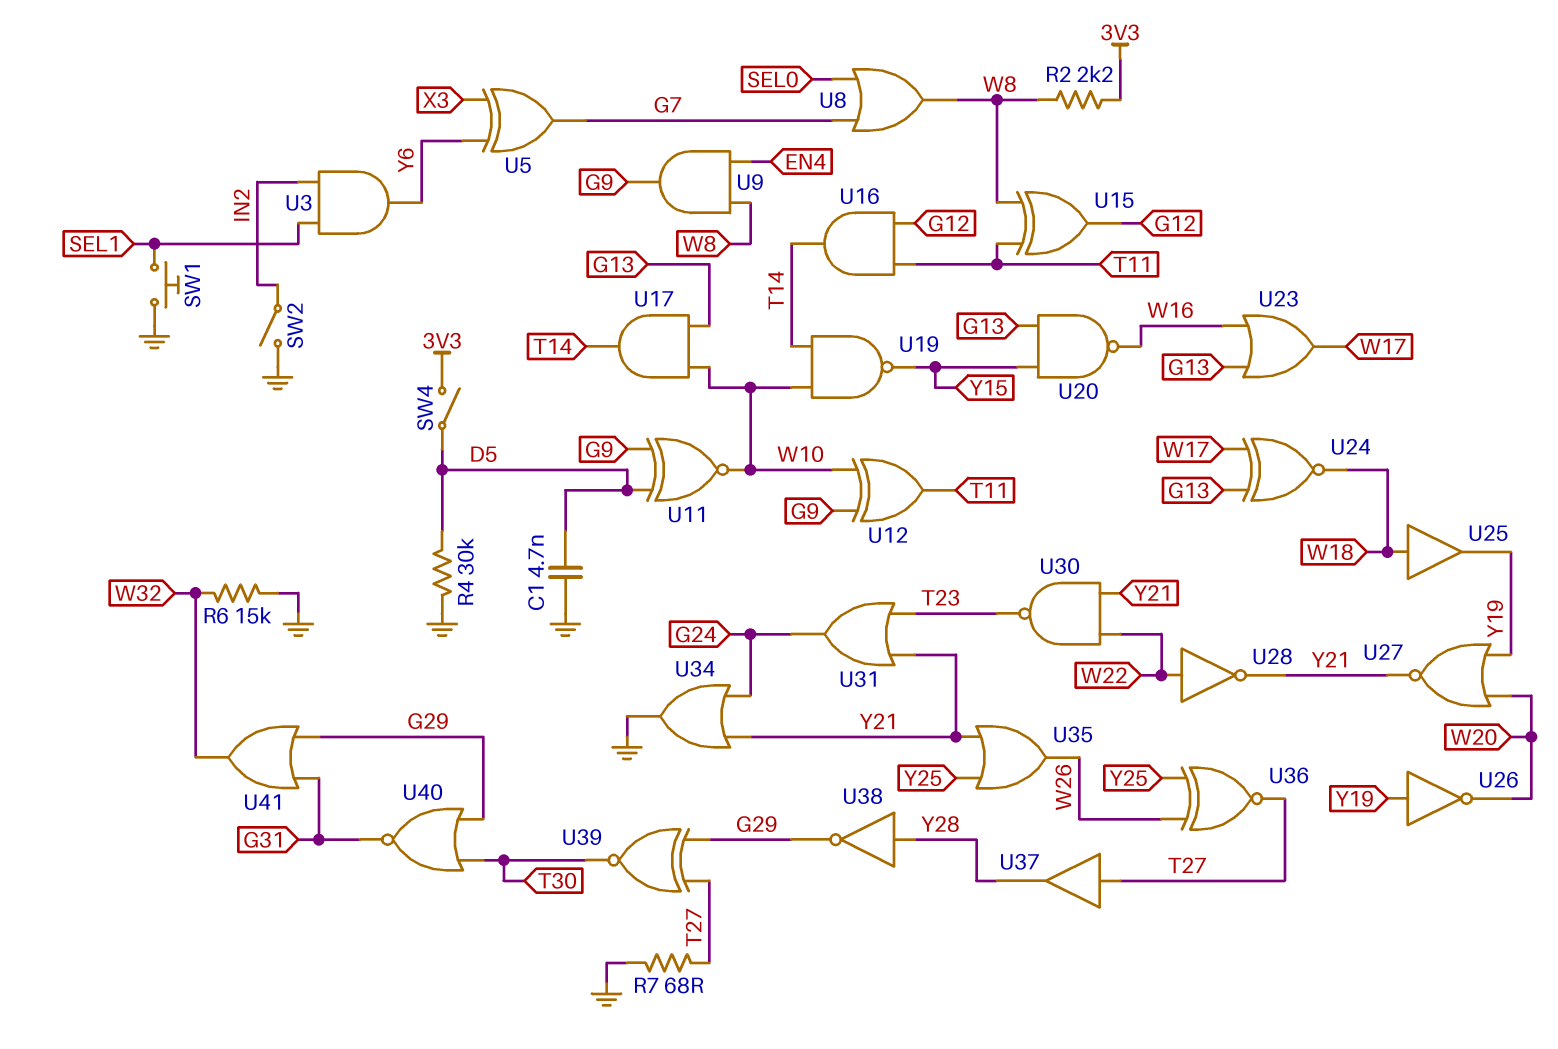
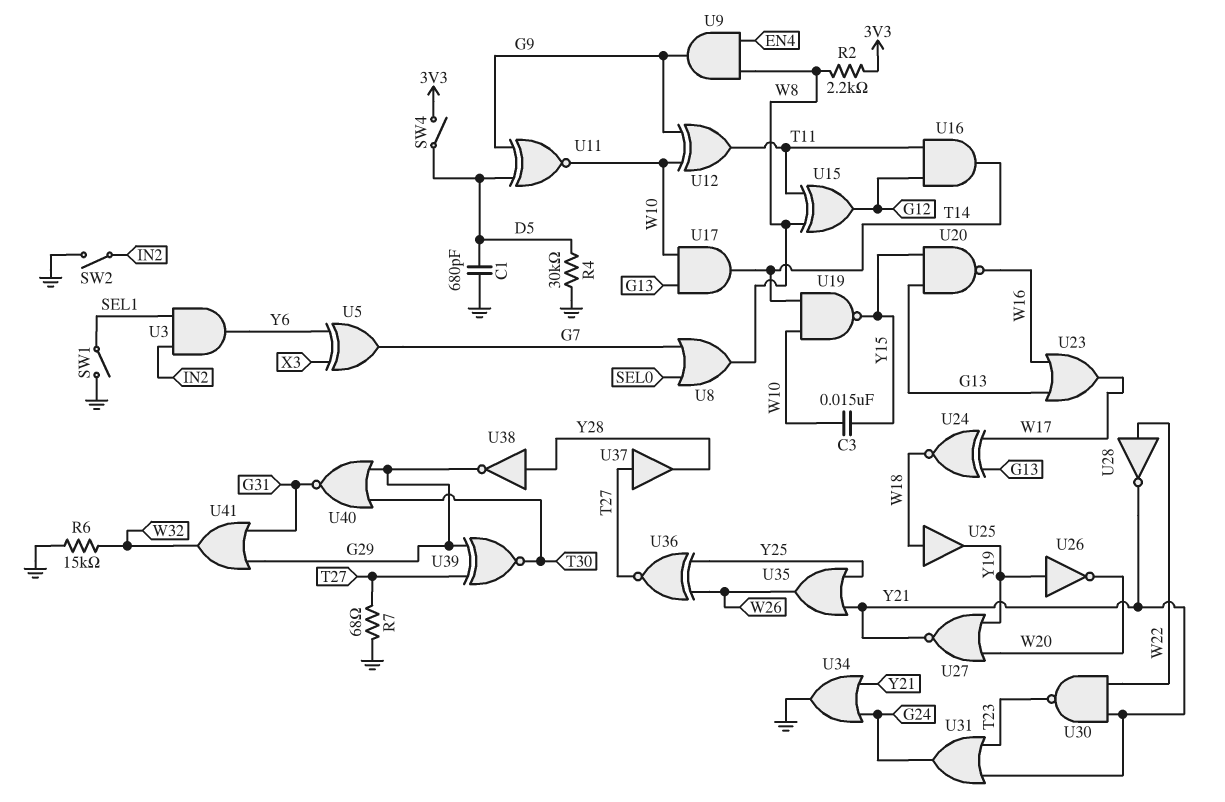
C1: 4.7nF (D5, GND) -> 680pF (D5, GND)
C3: none -> 15nF (W10, Y15)
SW1: button (GND, SEL1) -> switch (GND, SEL1)

